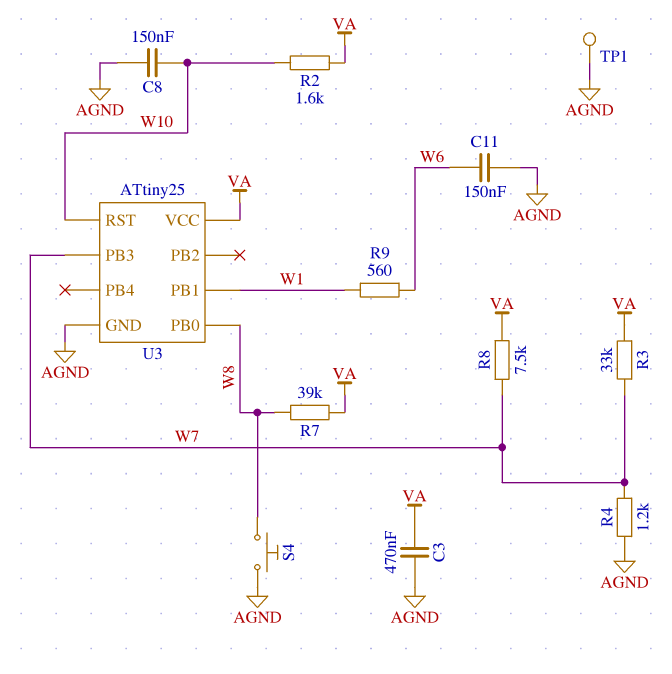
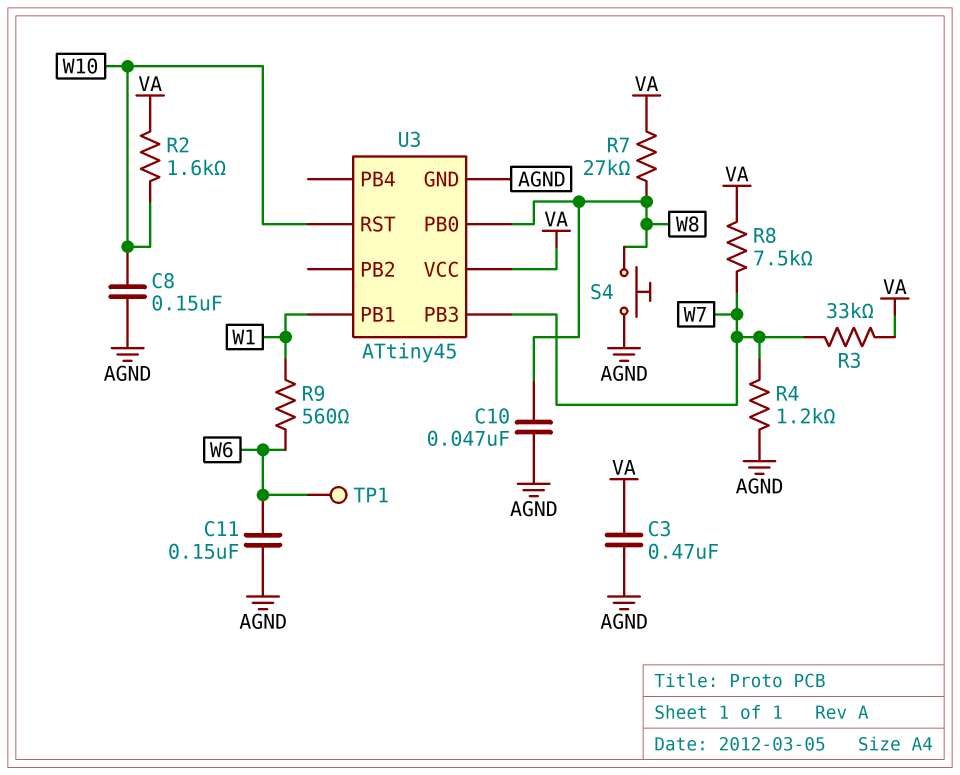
C10: none -> 47nF (AGND, W8)
R7: 39k (VA, W8) -> 27k (VA, W8)
TP1: test point (AGND) -> test point (W6)
U3: ATtiny25 -> ATtiny45

